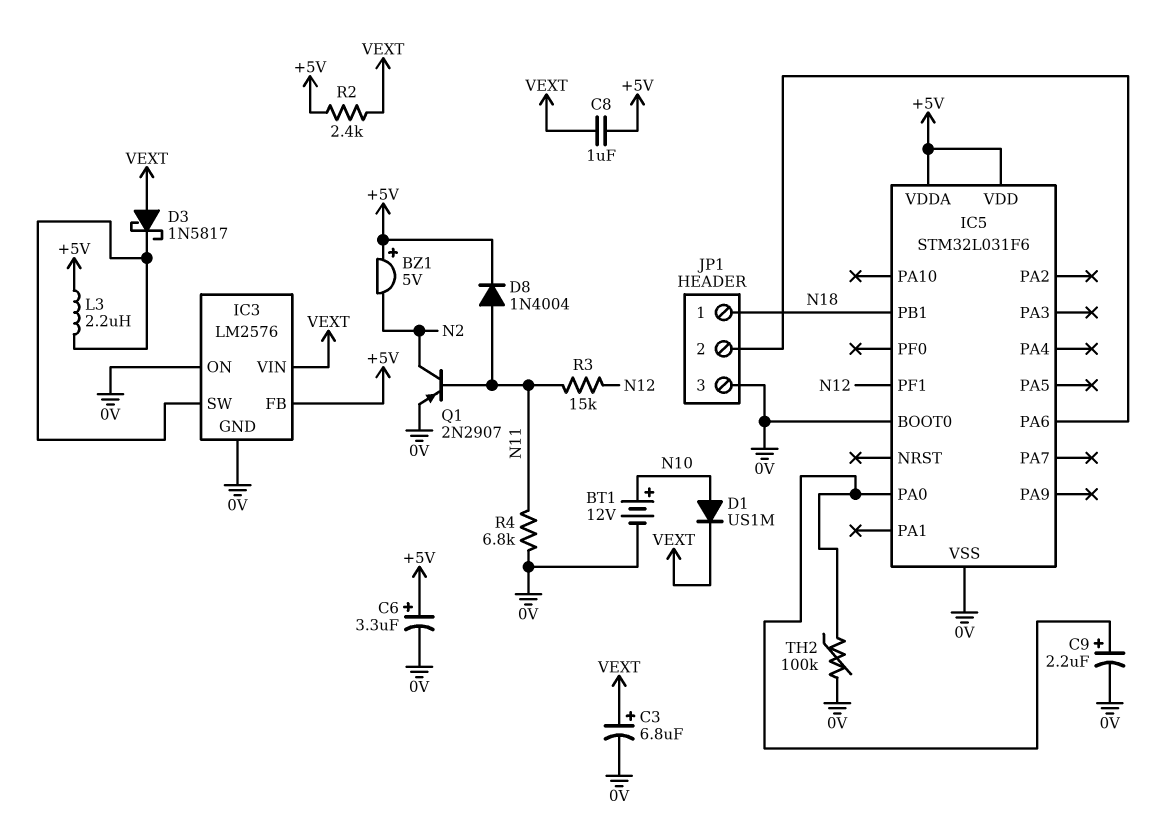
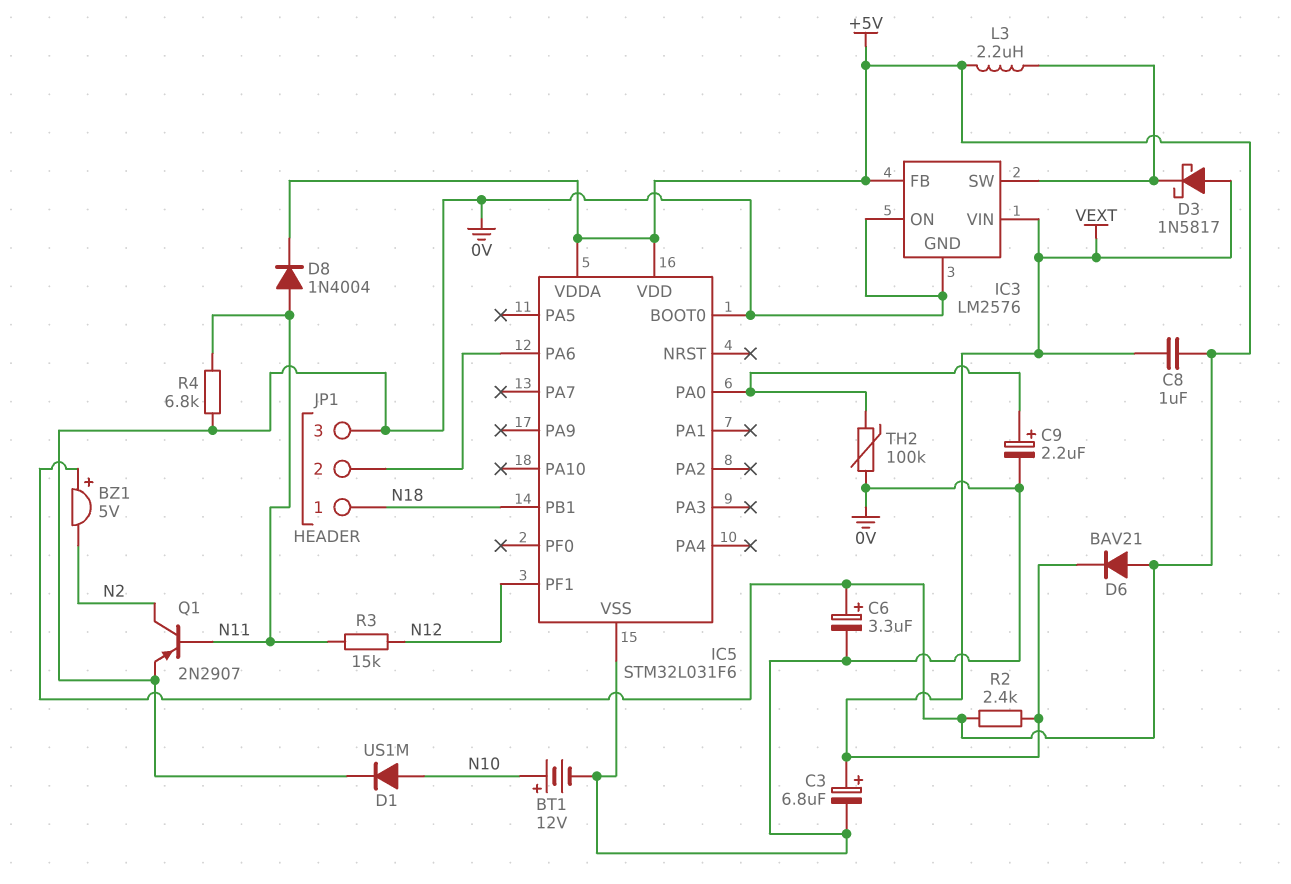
D1: diode US1M (A N10, K VEXT) -> diode US1M (A N10, K 0V)
D6: none -> diode BAV21 (A +5V, K VEXT)

